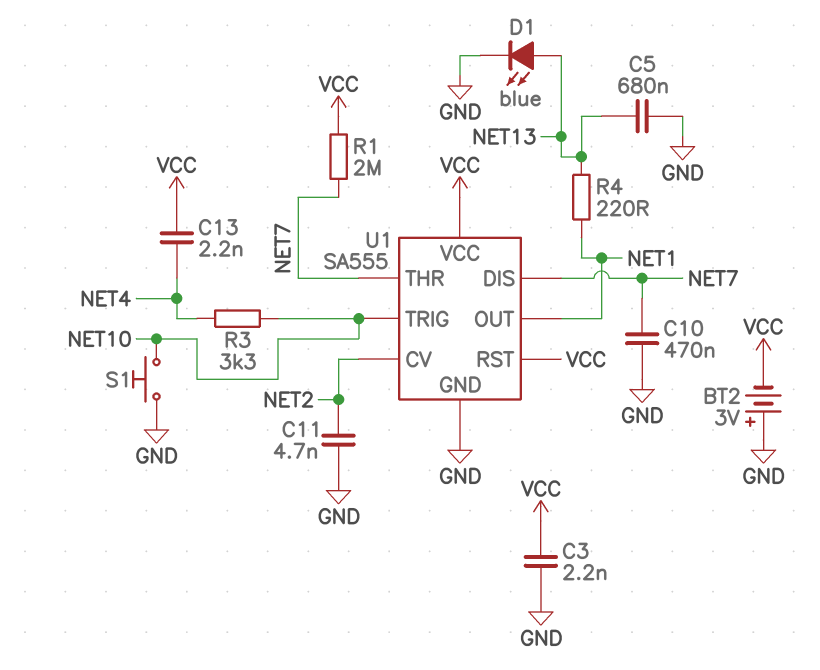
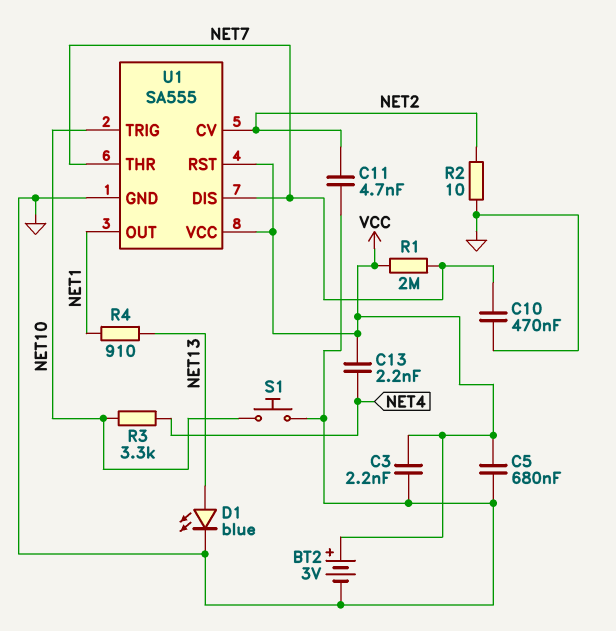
BT2: 3V (plus GND, minus VCC) -> 3V (plus VCC, minus GND)
C5: 680nF (GND, NET13) -> 680nF (GND, VCC)
R2: none -> 10 (GND, NET2)
R4: 220 (NET1, NET13) -> 910 (NET1, NET13)

